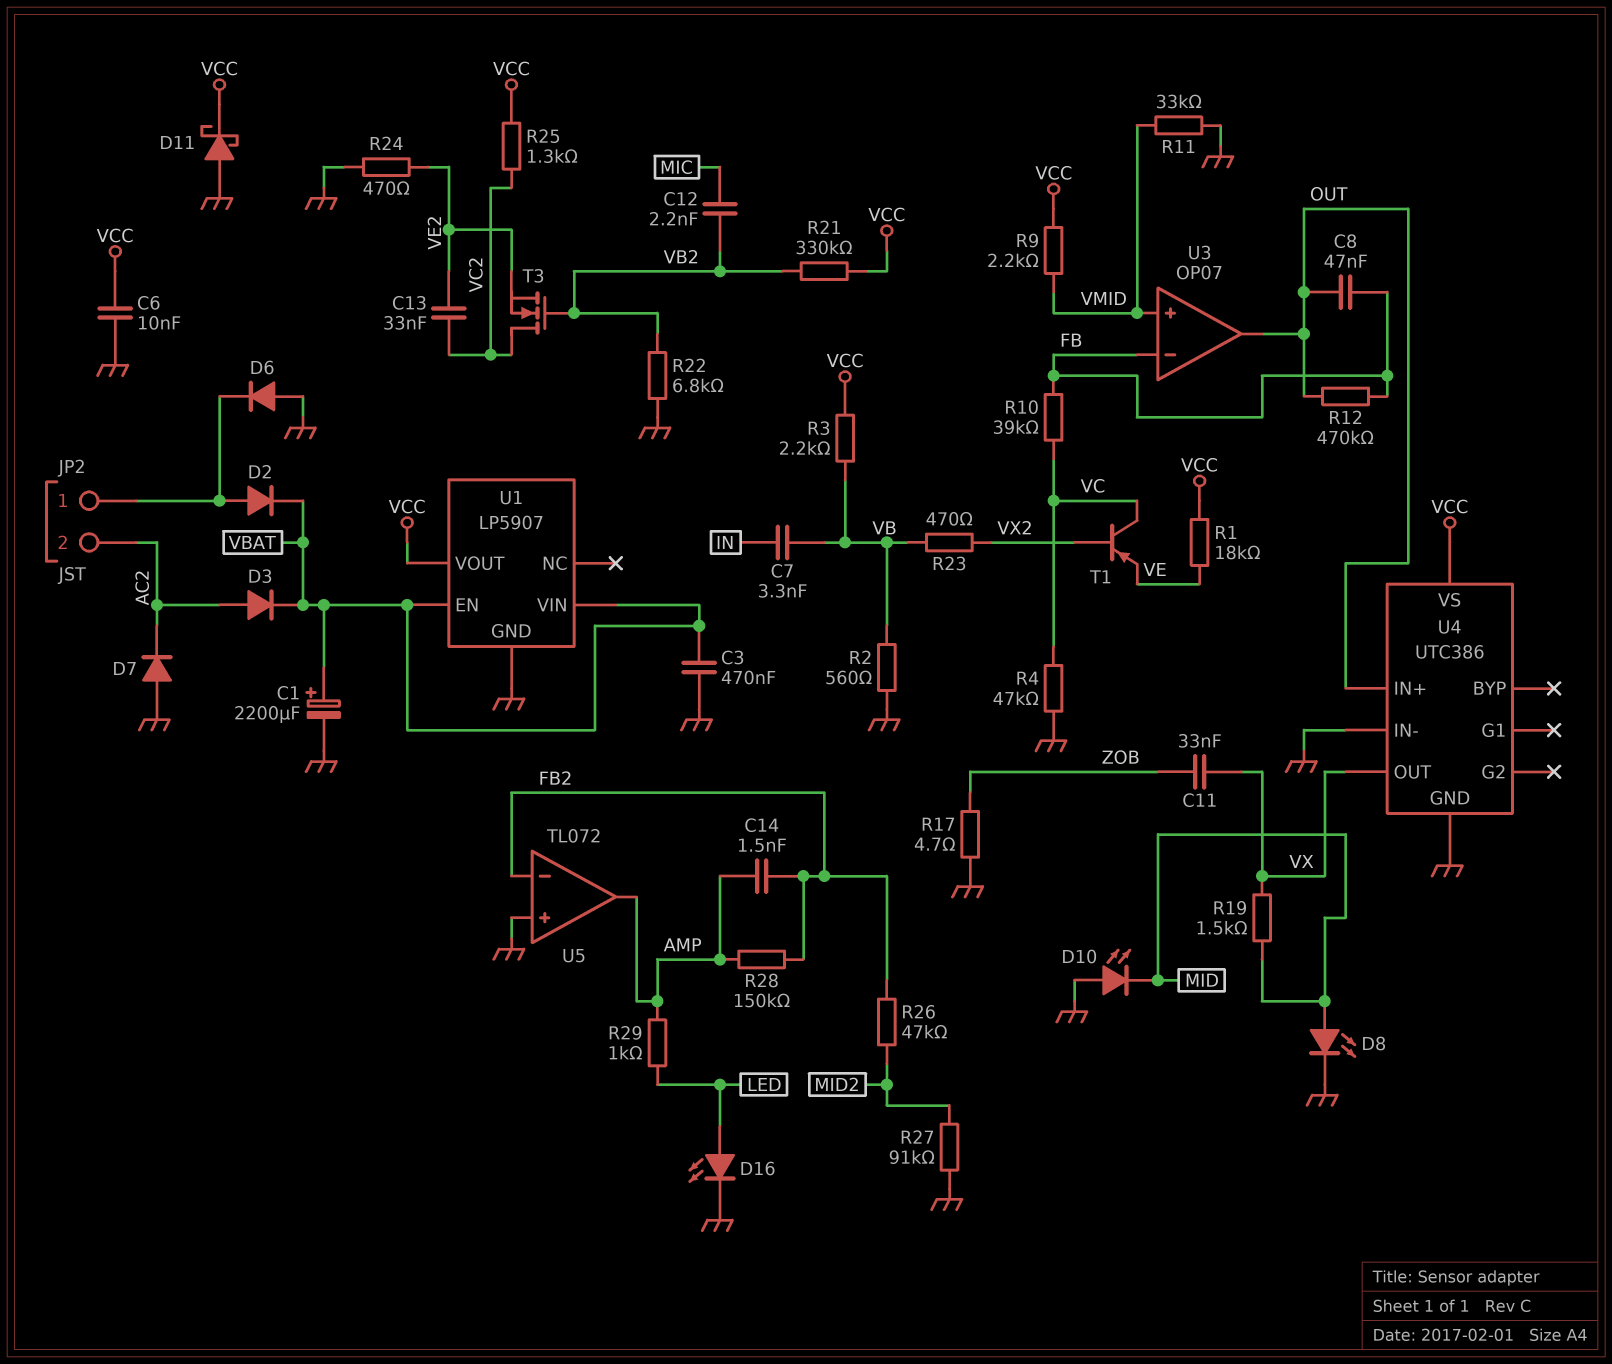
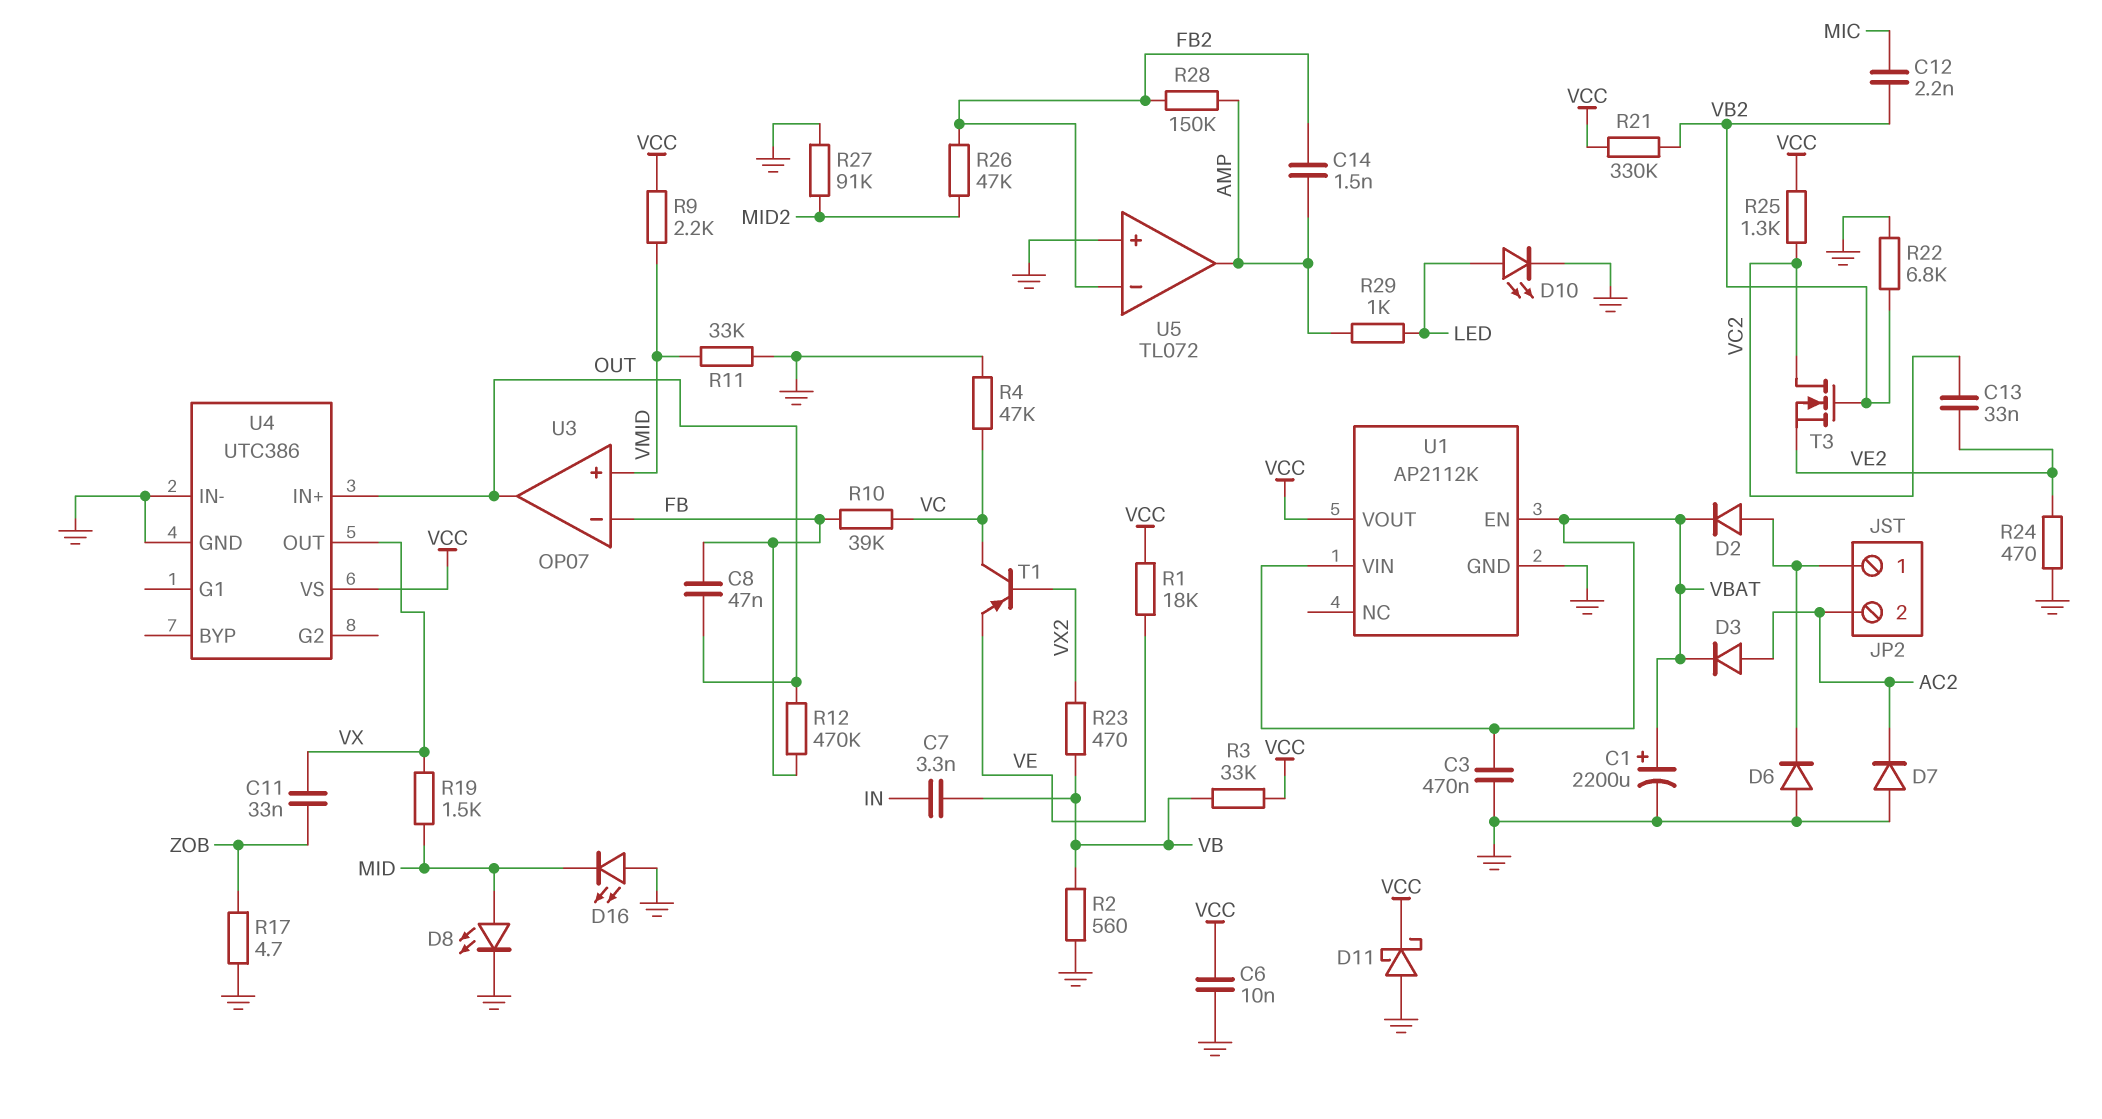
D10: LED (A GND, K MID) -> LED (A LED, K GND)
D16: LED (A LED, K GND) -> LED (A GND, K MID)
R3: 2.2k (VB, VCC) -> 33k (VB, VCC)
U1: LP5907 -> AP2112K

